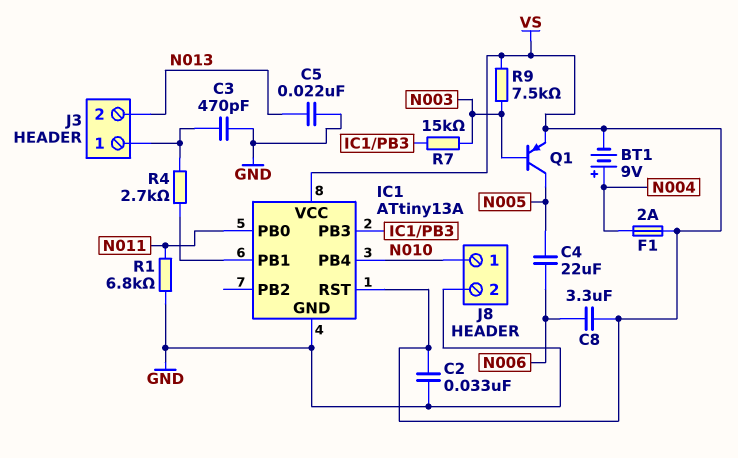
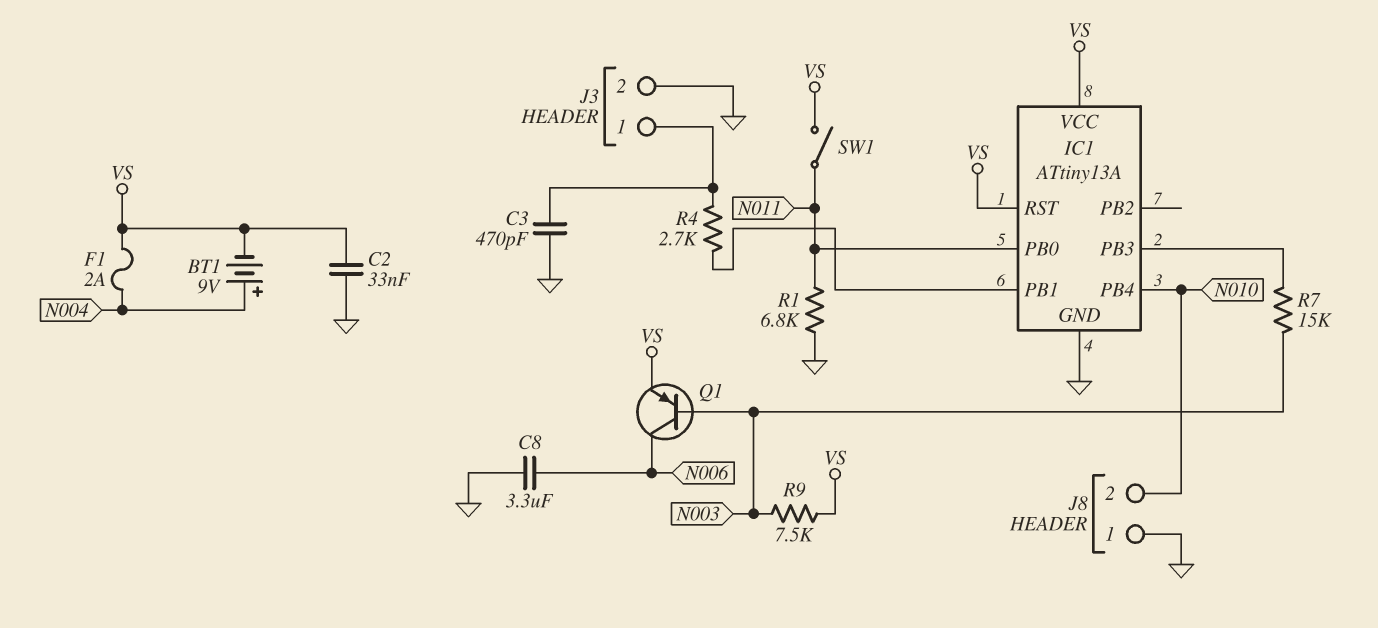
C4: 22uF (N005, N006) -> none
C5: 22nF (GND, N013) -> none
C8: 3.3uF (N006, VS) -> 3.3uF (GND, N006)
J3 pin 2: N013 -> GND
J8 pin 1: N010 -> GND
J8 pin 2: GND -> N010
Q1: PNP (B N003, C N005, E VS) -> PNP (B N003, C N006, E VS)
SW1: none -> switch (N011, VS)

